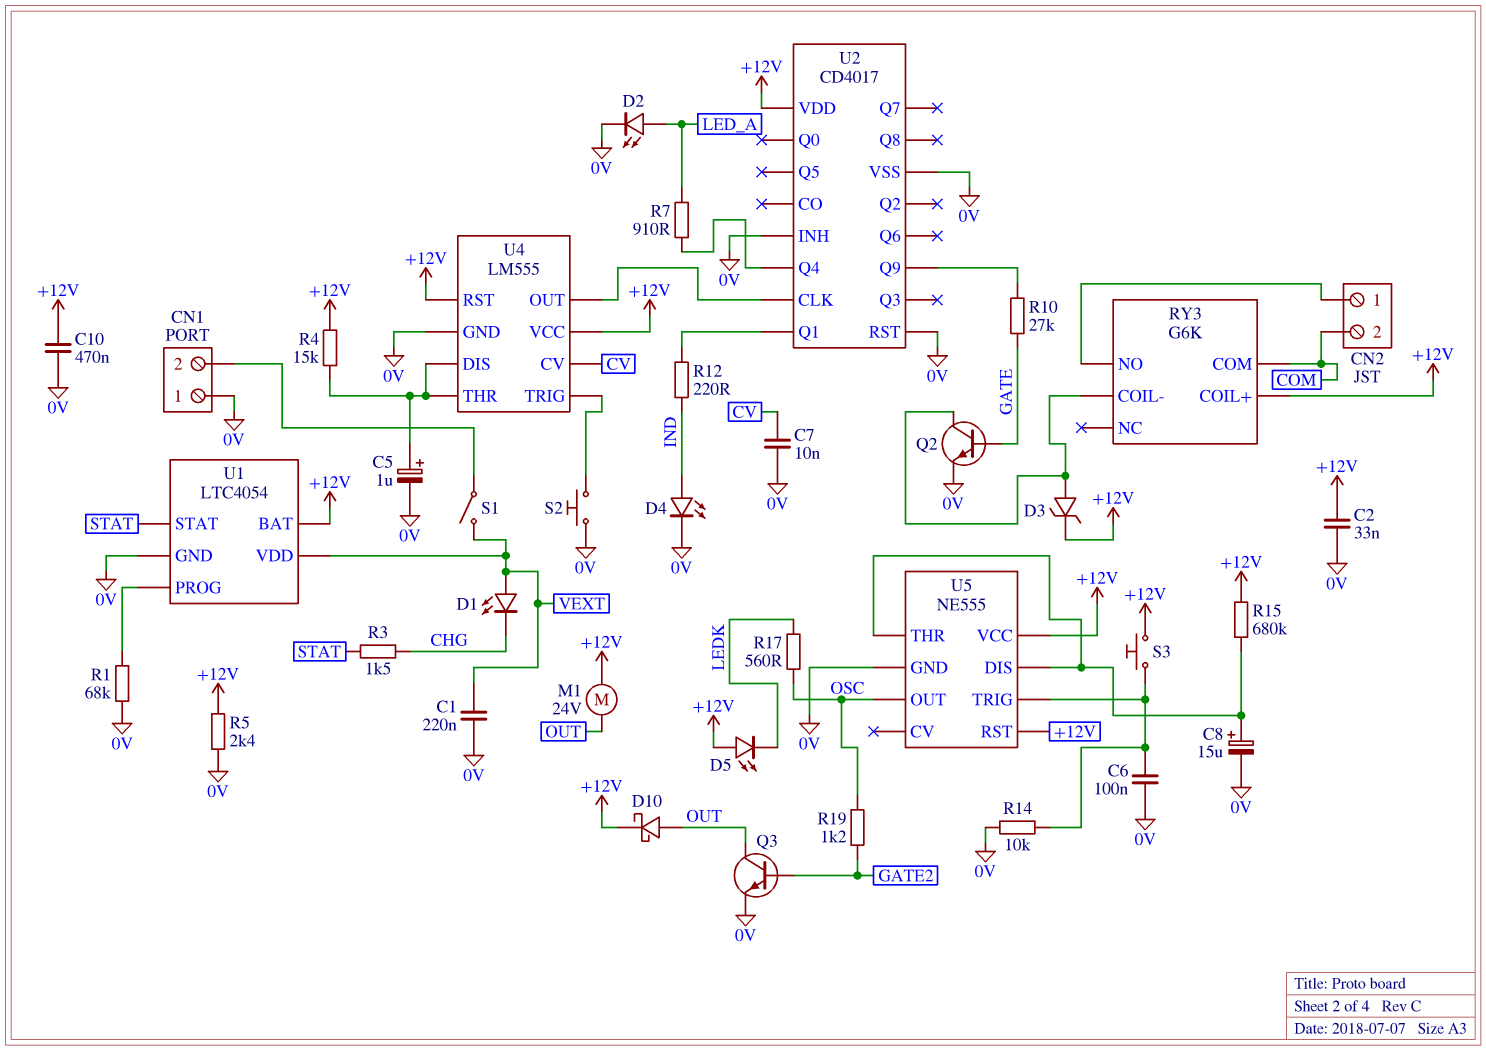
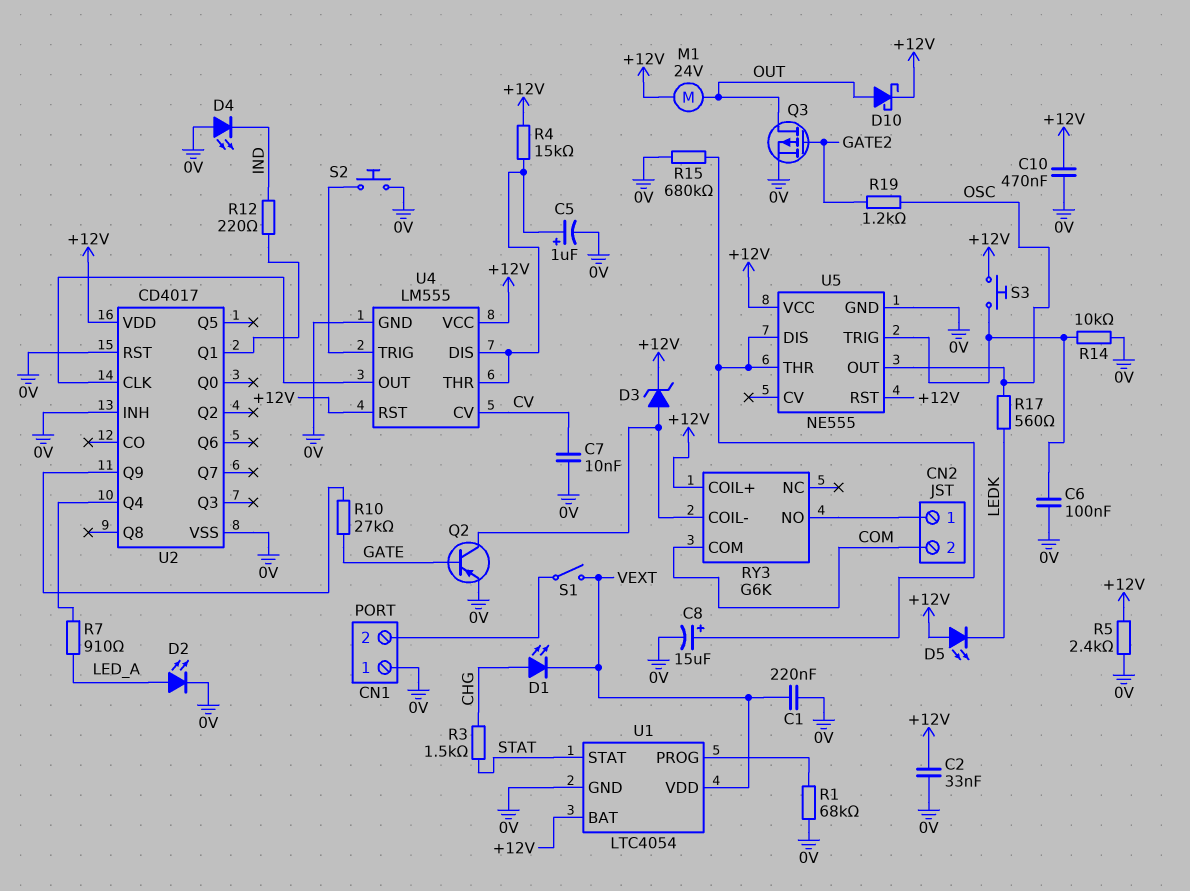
D1: LED (A VEXT, K CHG) -> LED (A CHG, K VEXT)
D4: LED (A IND, K 0V) -> LED (A 0V, K IND)
Q2: NPN (B GATE, C RY3/COIL-, E 0V) -> PNP (B GATE, C RY3/COIL-, E 0V)
Q3: NPN (B GATE2, C OUT, E 0V) -> PMOS (G GATE2, D OUT, S 0V)
R15: 680k (+12V, U5/DIS) -> 680k (0V, U5/DIS)

